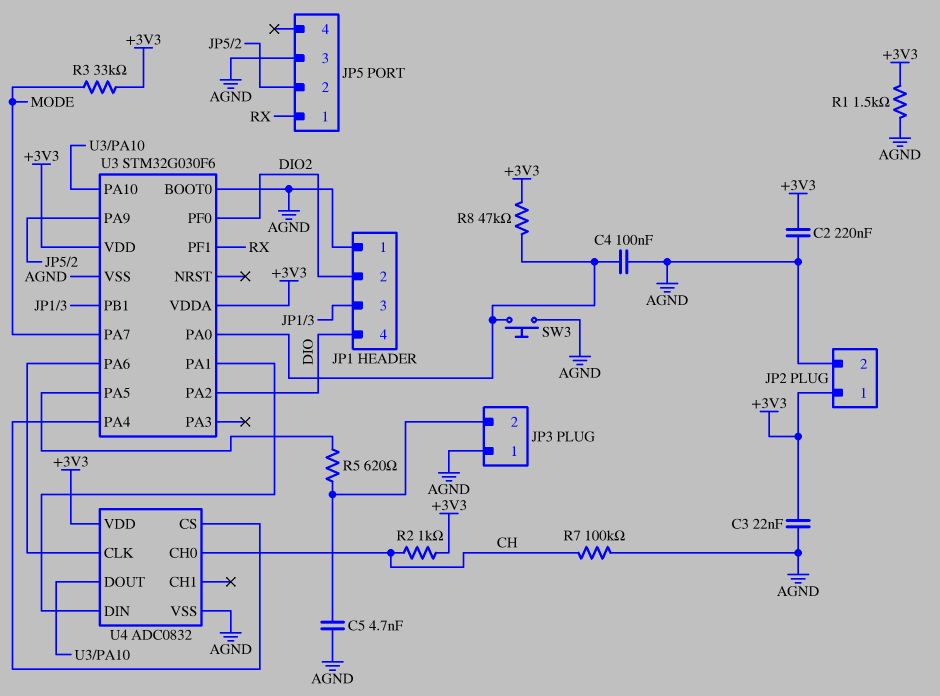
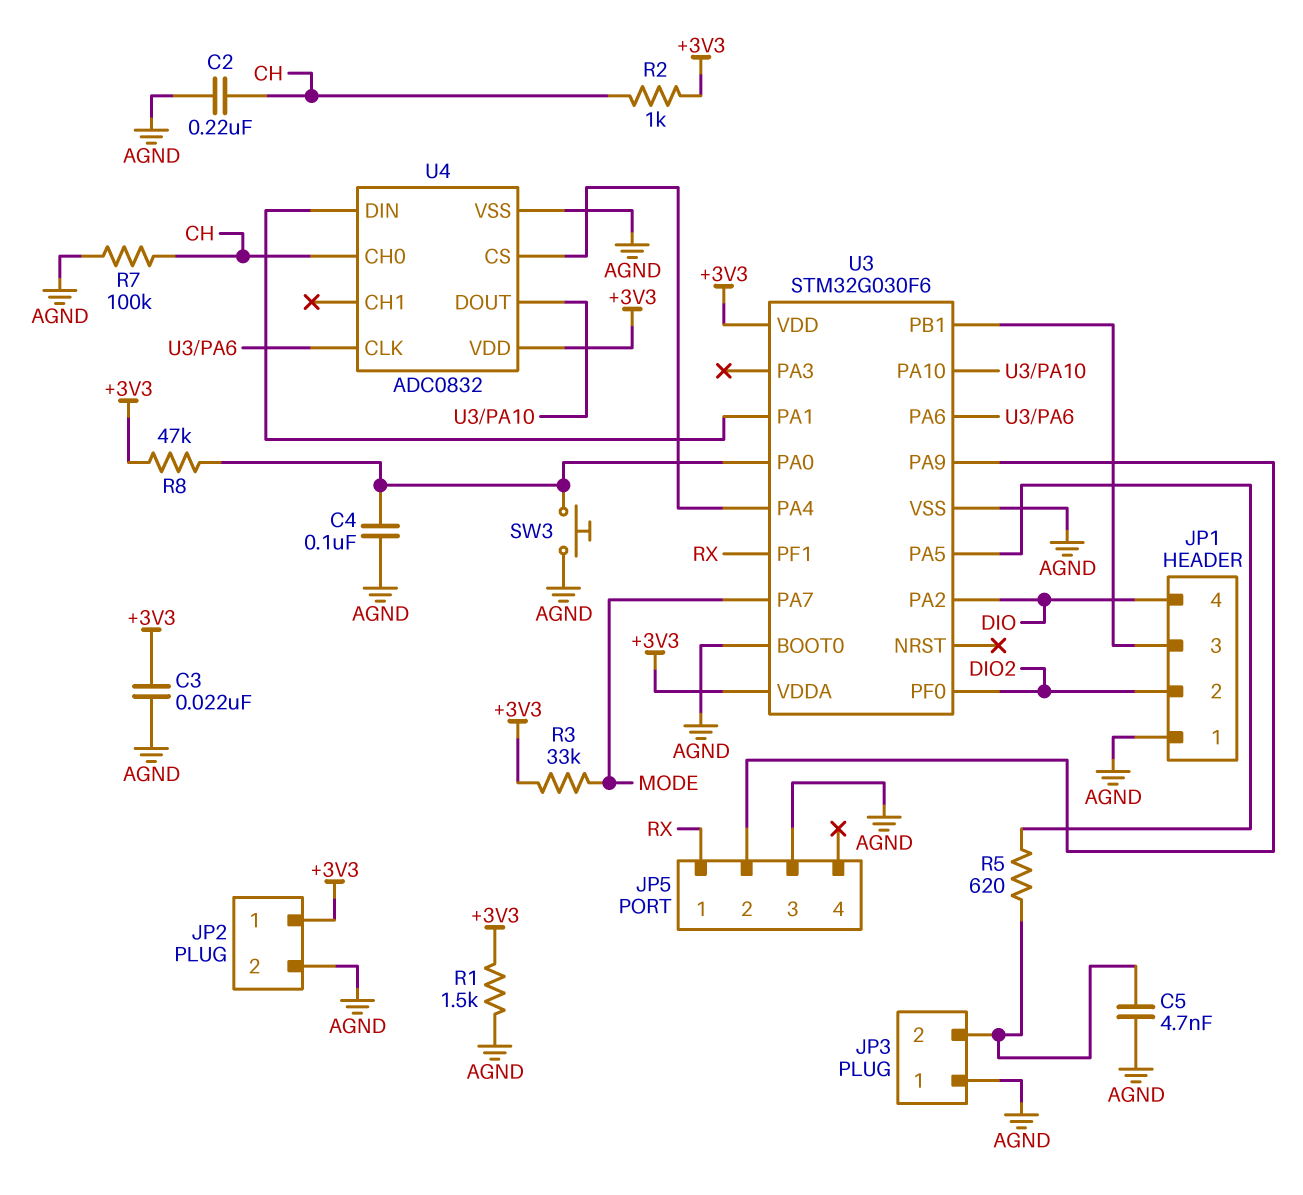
C2: 220nF (+3V3, AGND) -> 220nF (AGND, CH)

